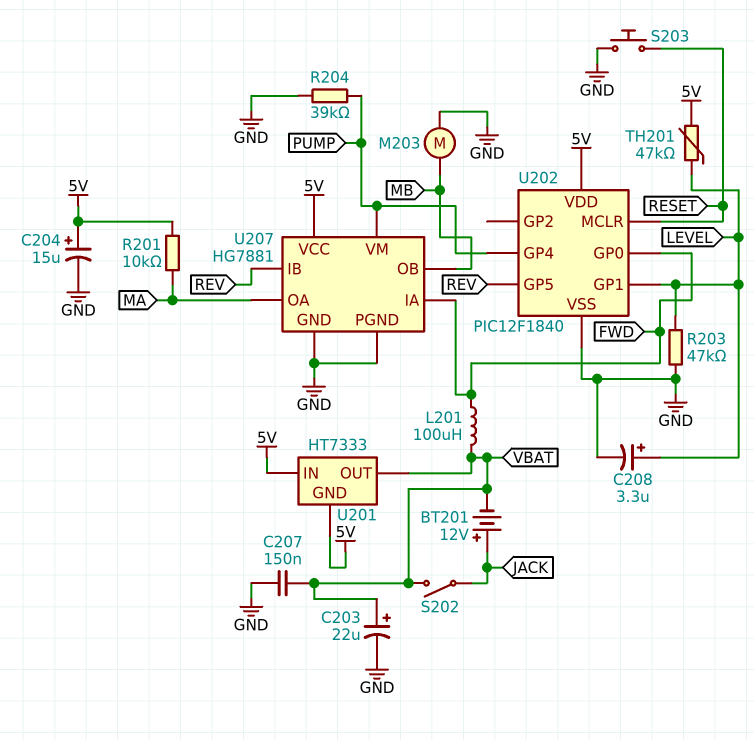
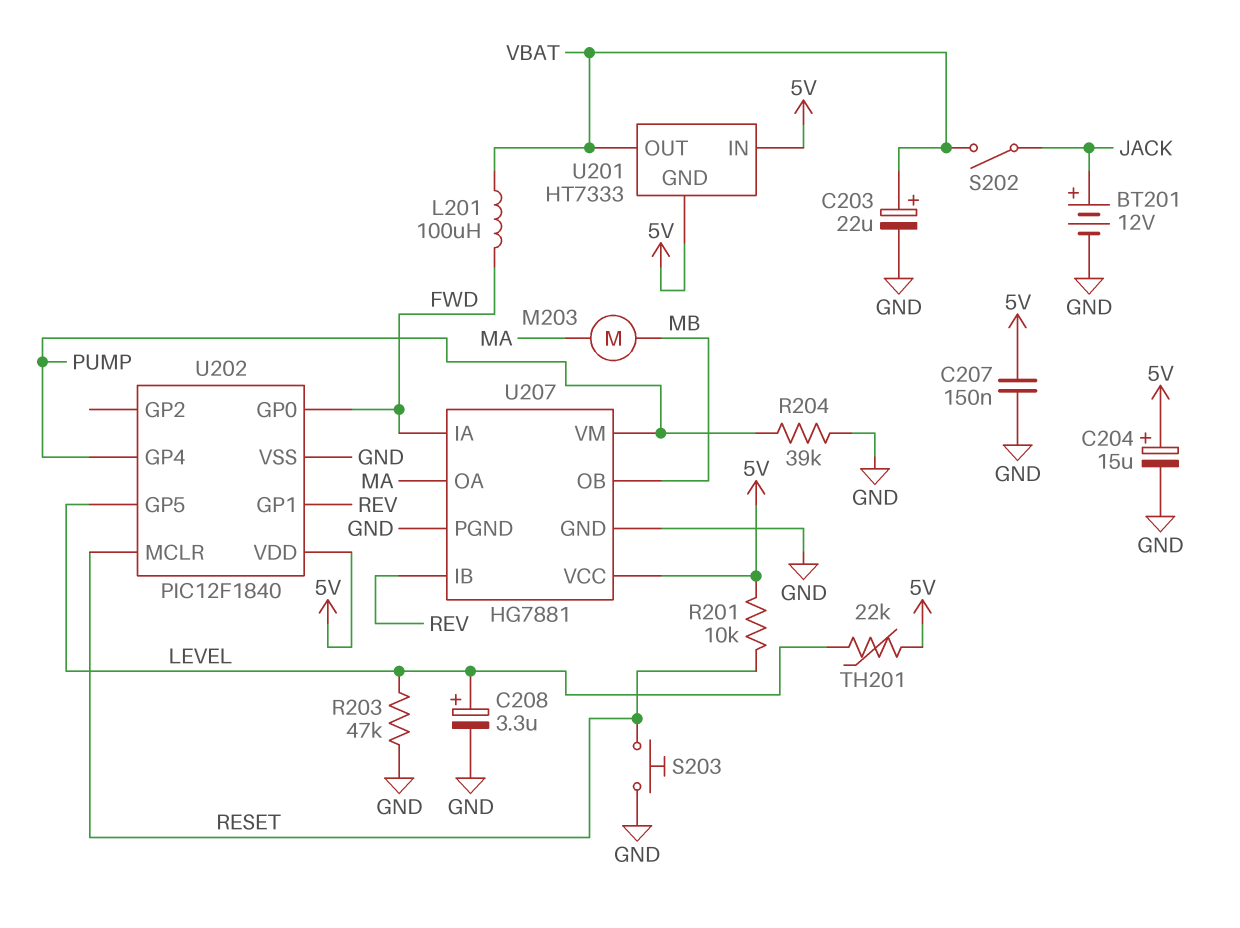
BT201: 12V (plus JACK, minus VBAT) -> 12V (plus JACK, minus GND)
C207: 150nF (GND, VBAT) -> 150nF (5V, GND)
M203: motor (GND, MB) -> motor (MA, MB)
R201: 10k (5V, MA) -> 10k (5V, RESET)
TH201: 47k (5V, LEVEL) -> 22k (5V, LEVEL)
U202 pin GP1: LEVEL -> REV
U202 pin GP5: REV -> LEVEL

